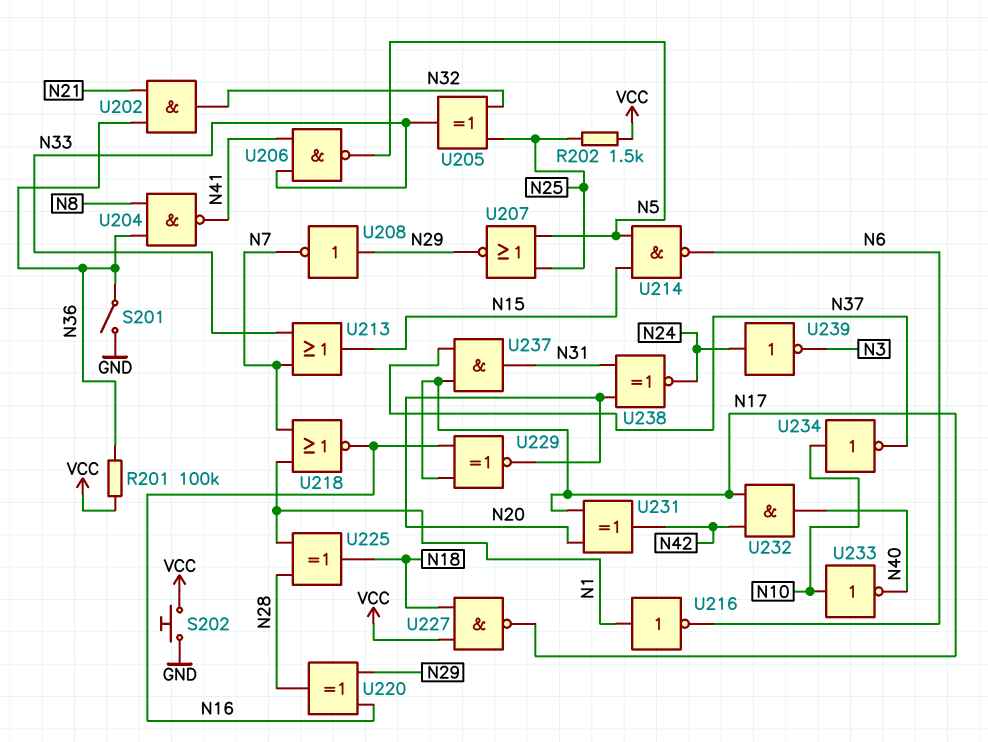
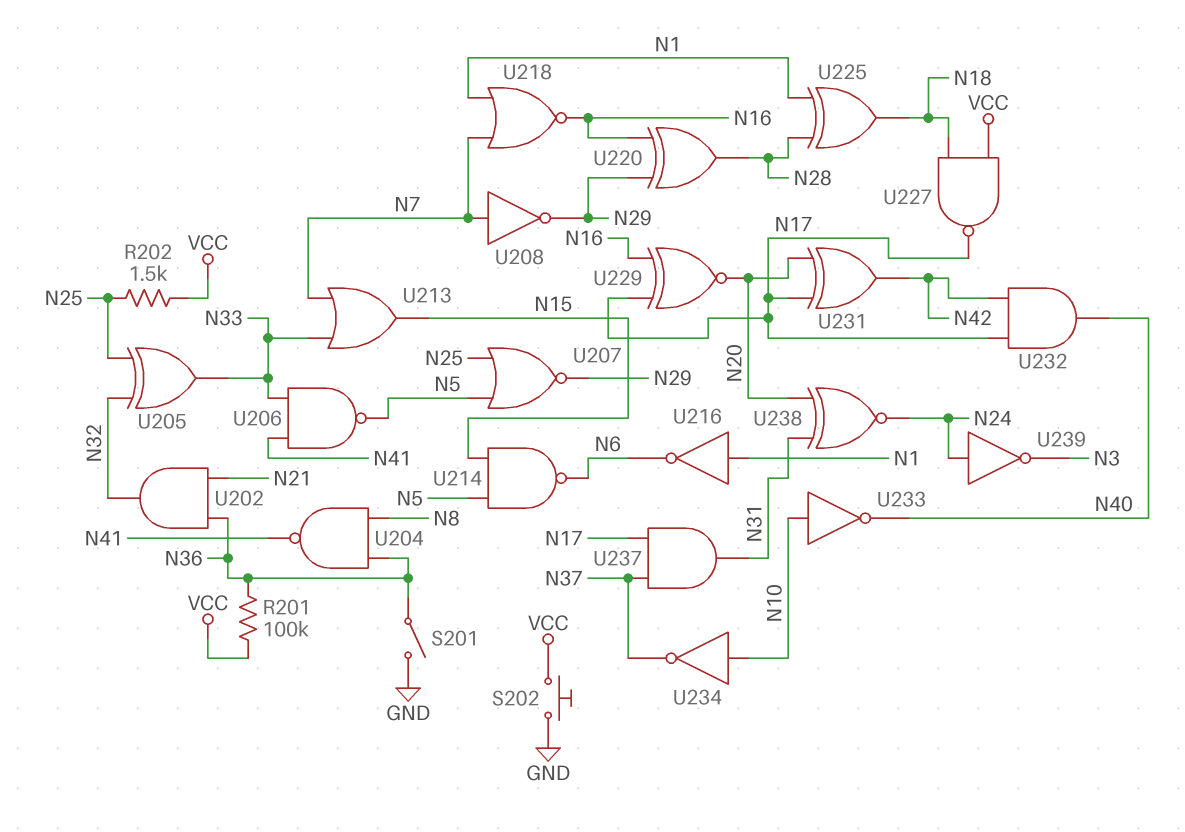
U208: NOT (in N29, out N7) -> NOT (in N7, out N29)

